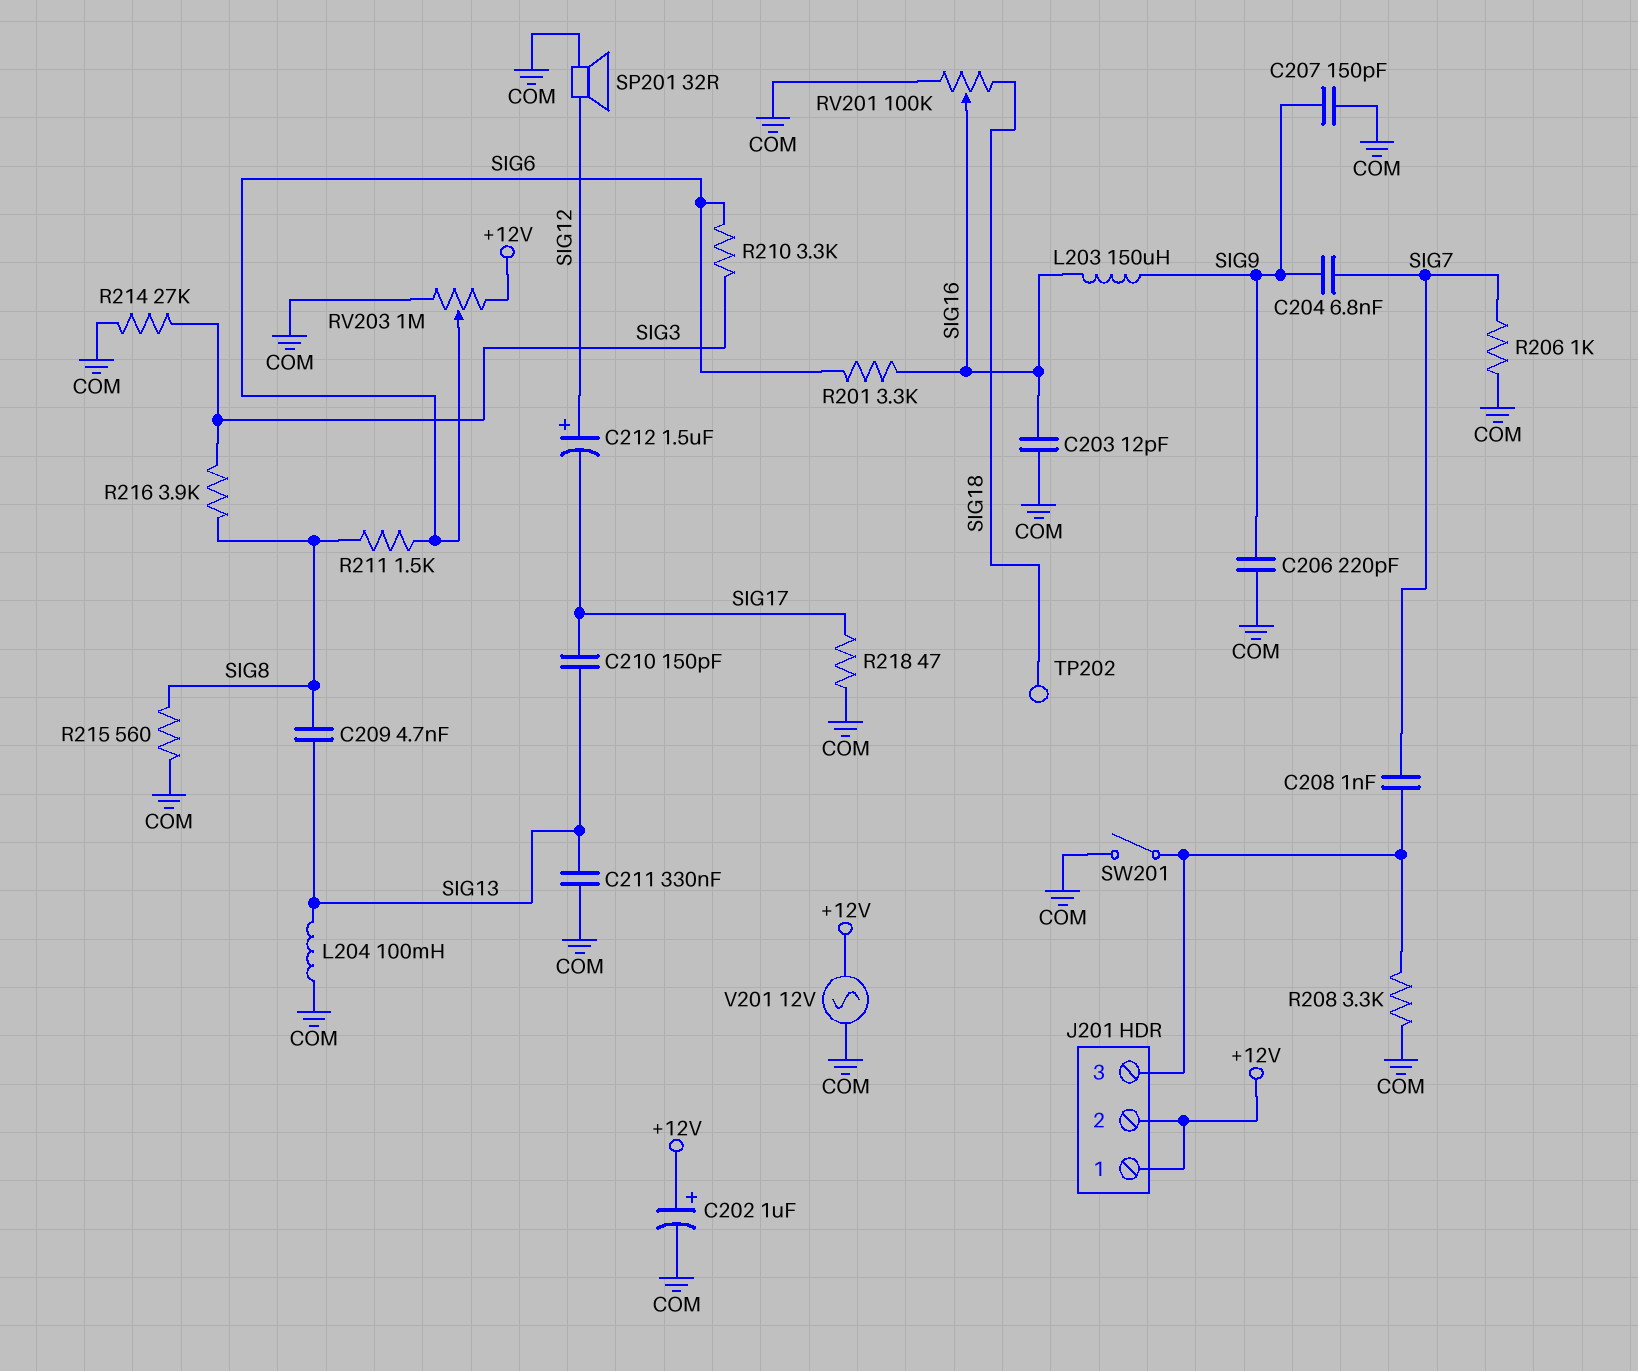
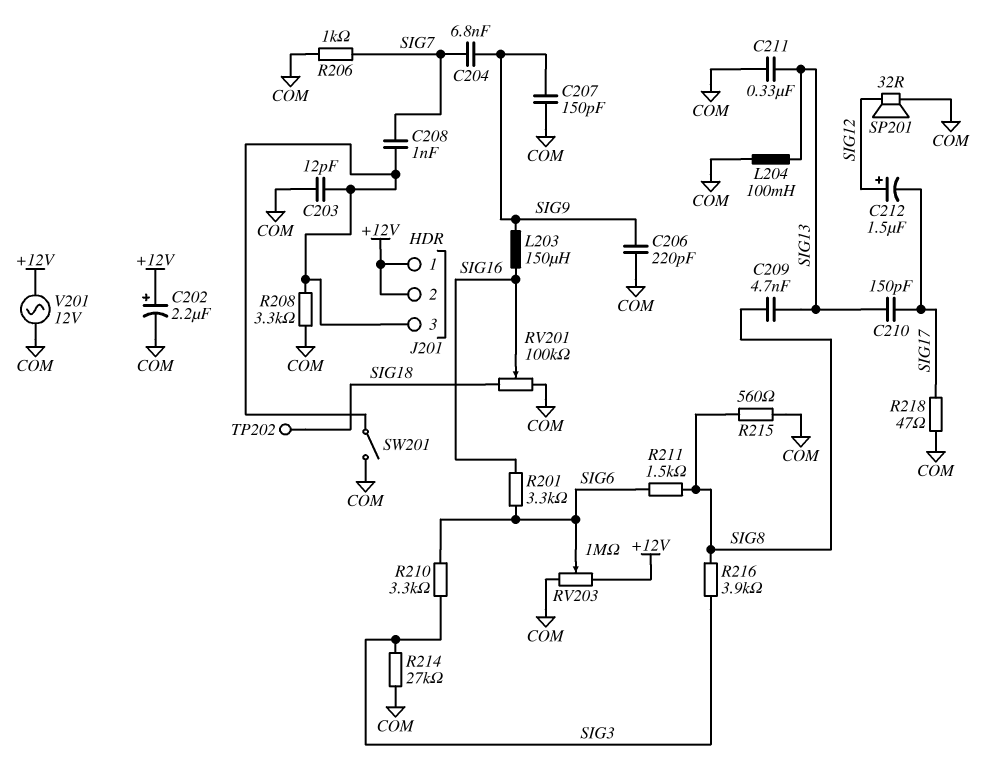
C202: 1uF (plus +12V, minus COM) -> 2.2uF (plus +12V, minus COM)
C203: 12pF (COM, SIG16) -> 12pF (COM, J201/3)

